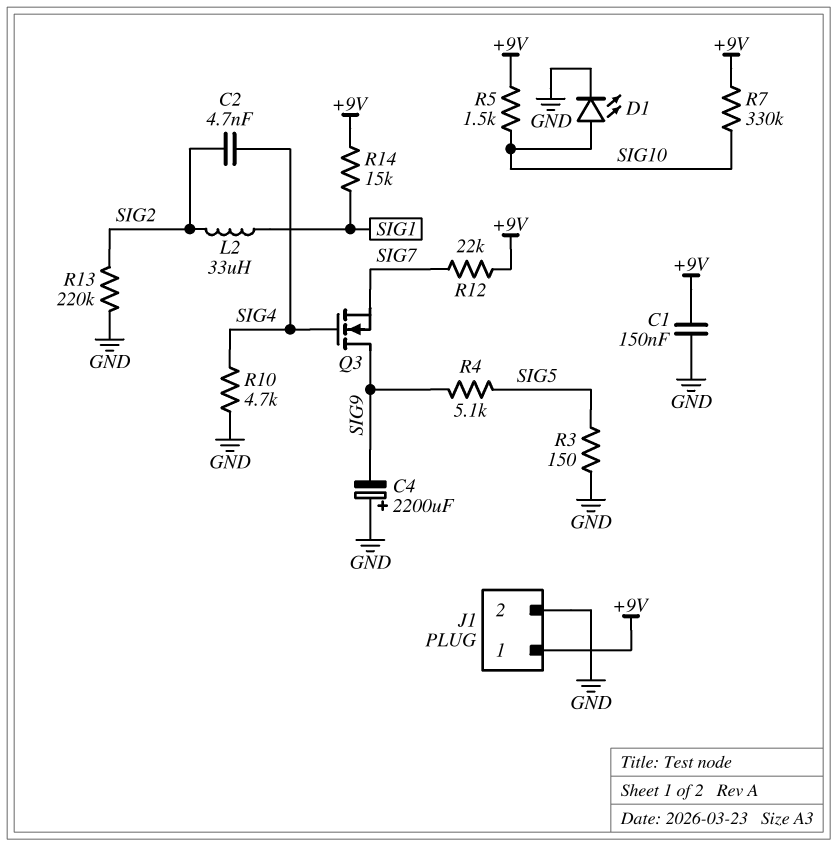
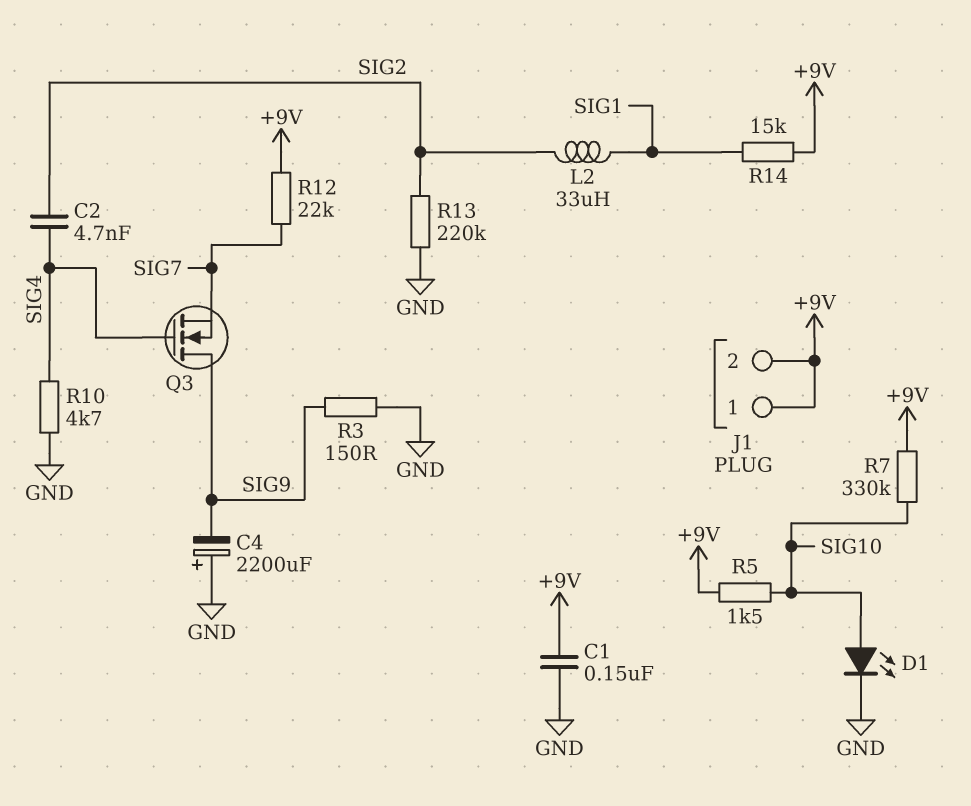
J1 pin 2: GND -> +9V
R3: 150 (GND, SIG5) -> 150 (GND, SIG9)
R4: 5.1k (SIG5, SIG9) -> none

